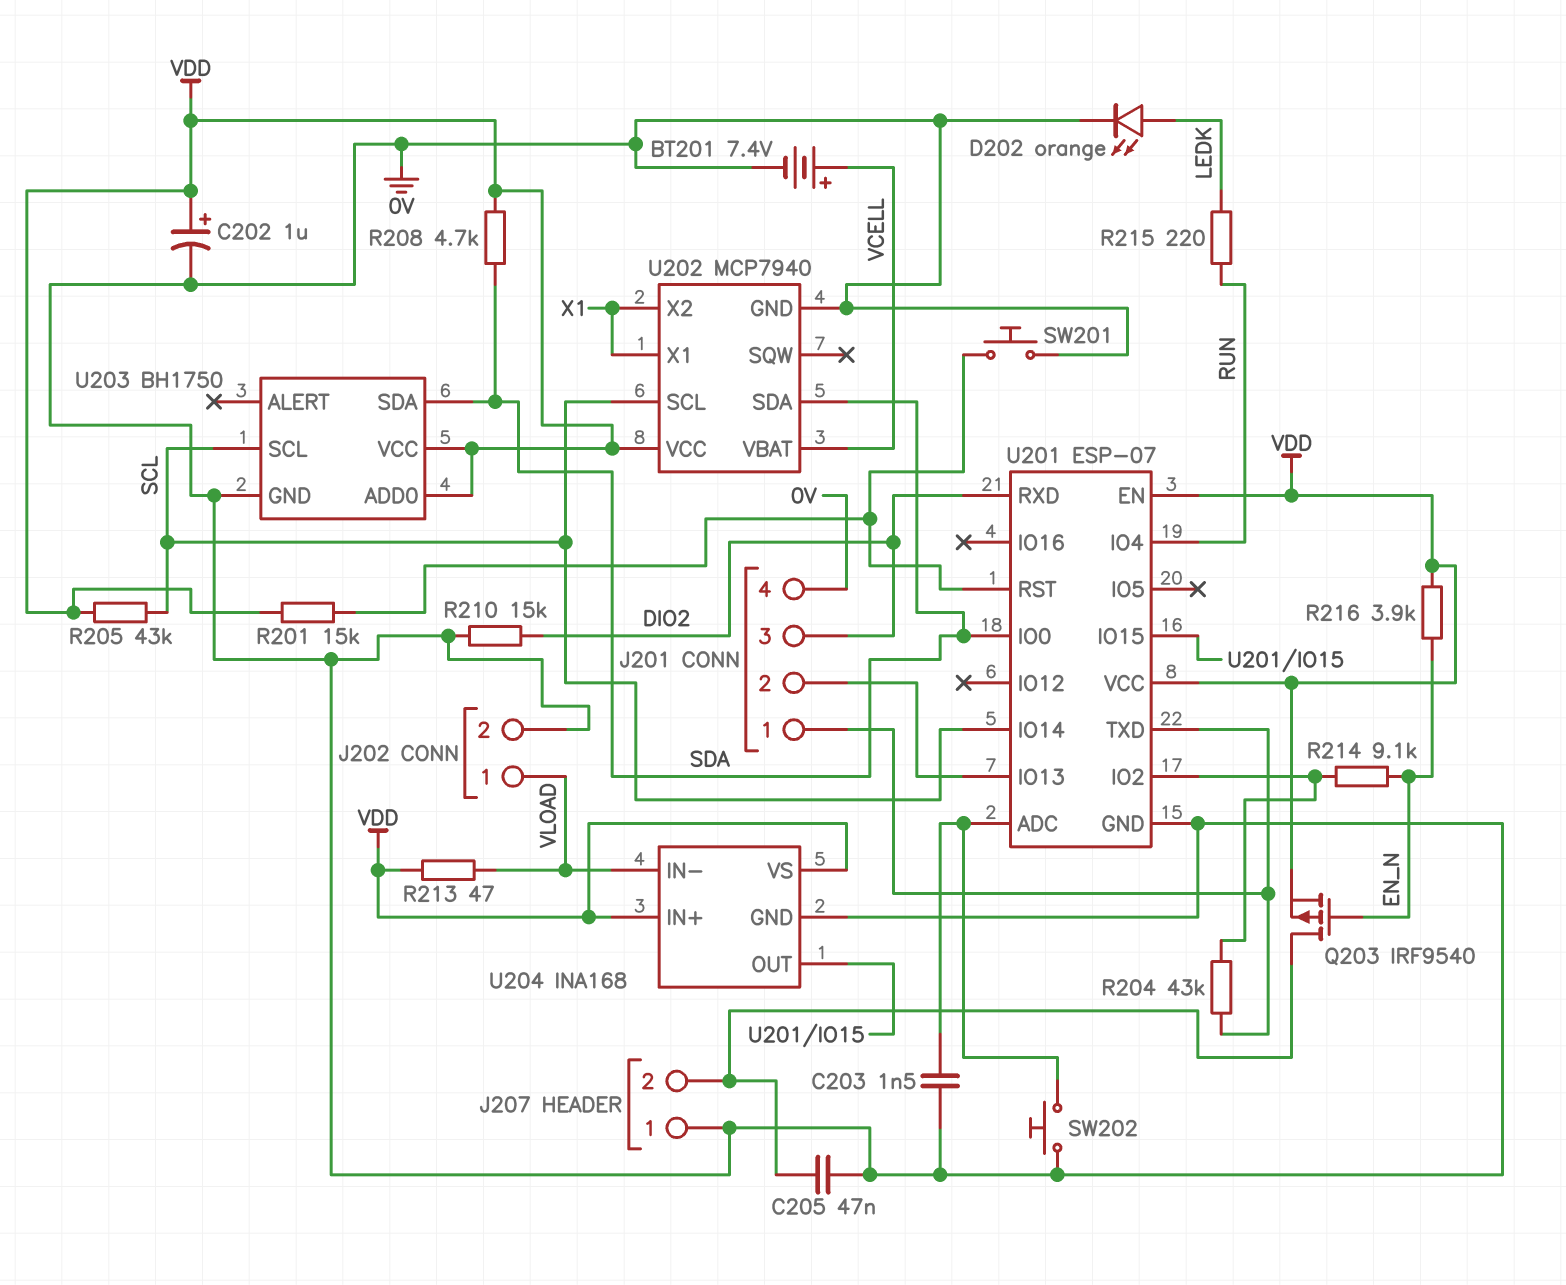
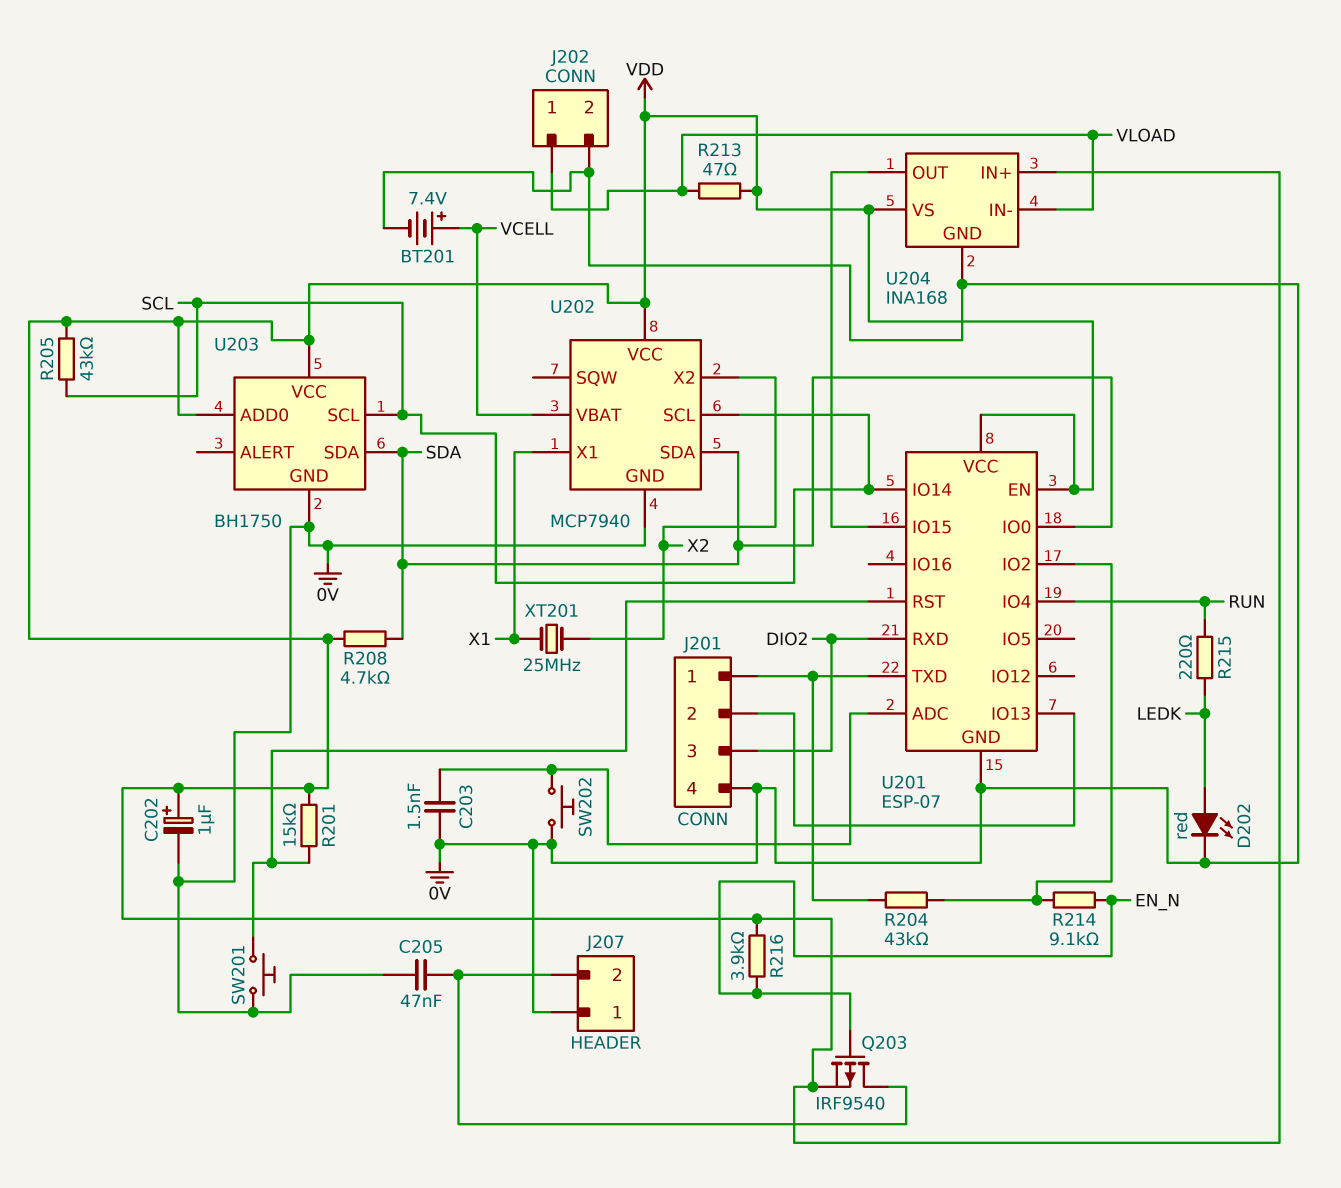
D202: LED orange (A LEDK, K 0V) -> LED red (A LEDK, K 0V)
R210: 15k (0V, DIO2) -> none
U202 pin X2: X1 -> X2
XT201: none -> 25MHz (X1, X2)

